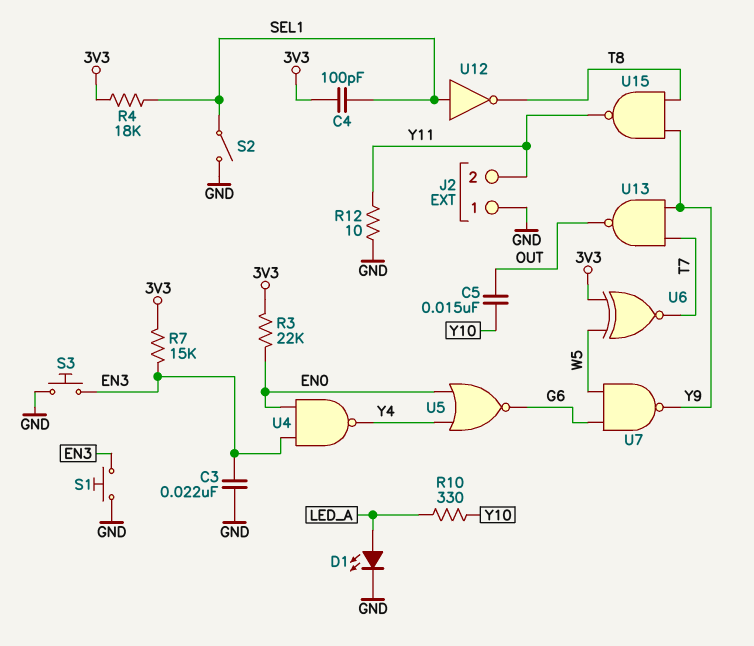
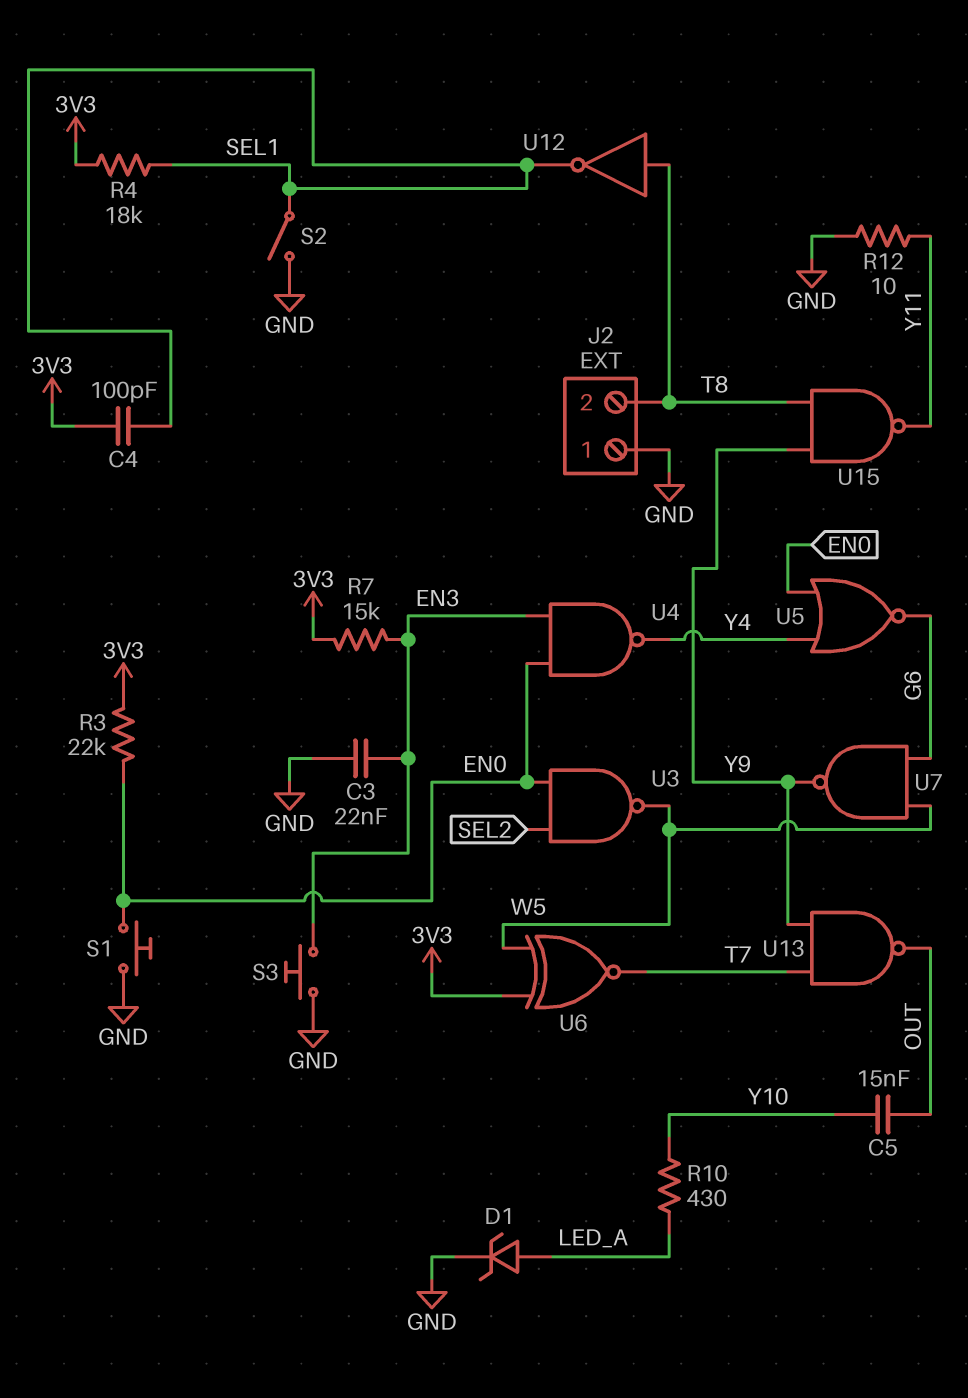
D1: LED (A LED_A, K GND) -> zener (A LED_A, K GND)
J2 pin 2: Y11 -> T8
R10: 330 (LED_A, Y10) -> 430 (LED_A, Y10)
S1: button (EN3, GND) -> button (EN0, GND)
U3: none -> NAND (in EN0, in SEL2, out W5)
U12: NOT (in SEL1, out T8) -> NOT (in T8, out SEL1)

